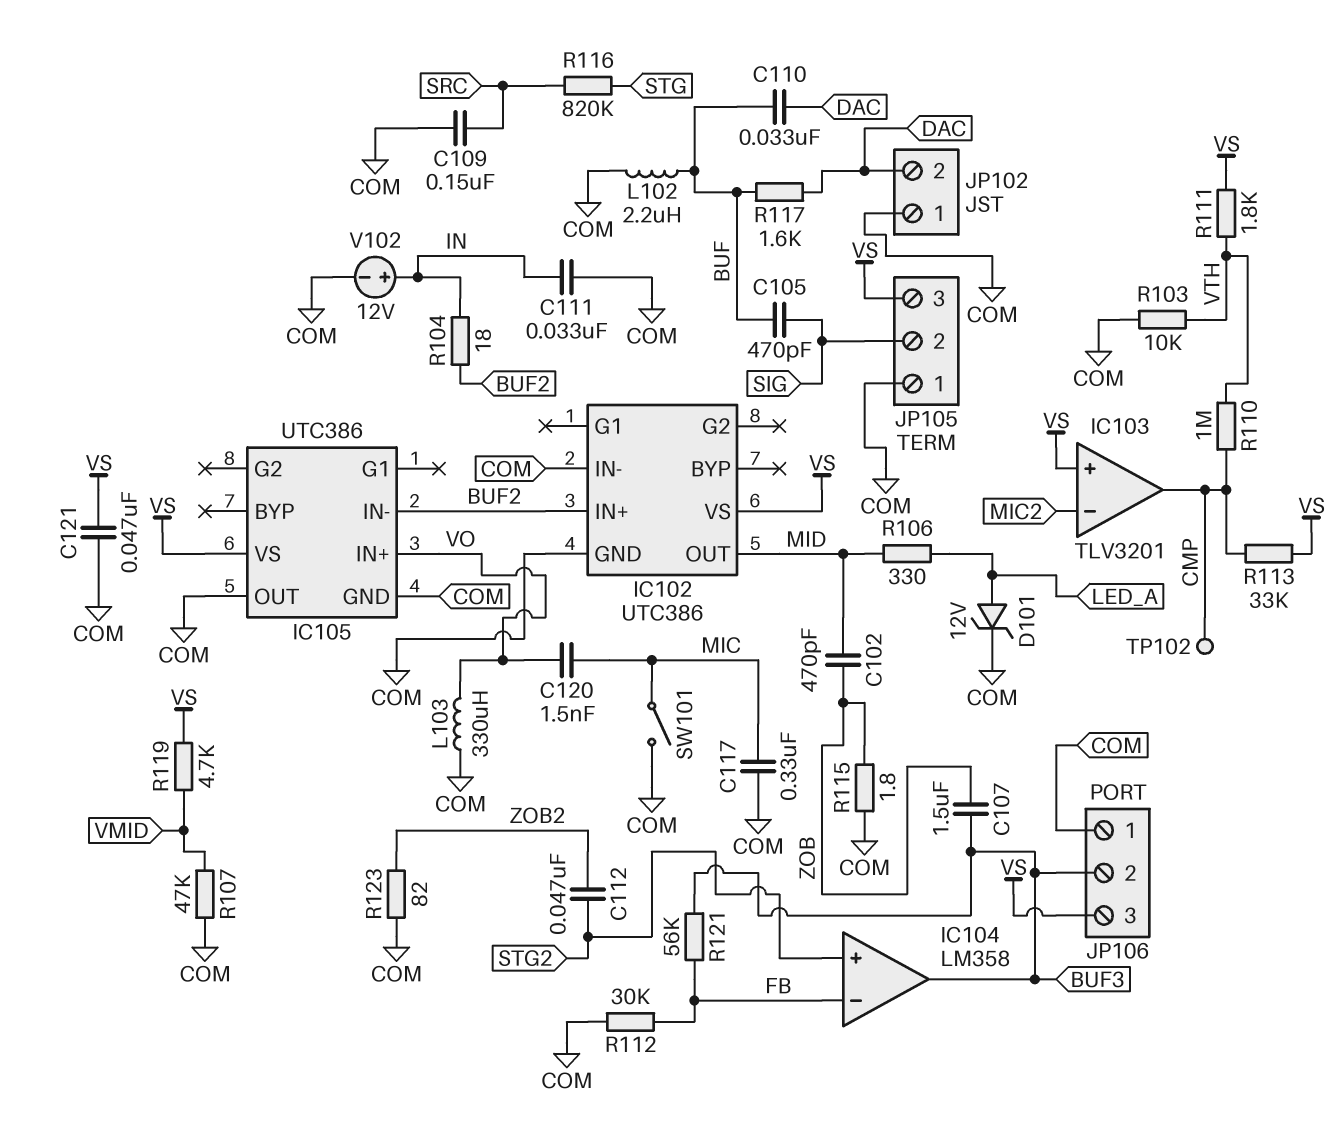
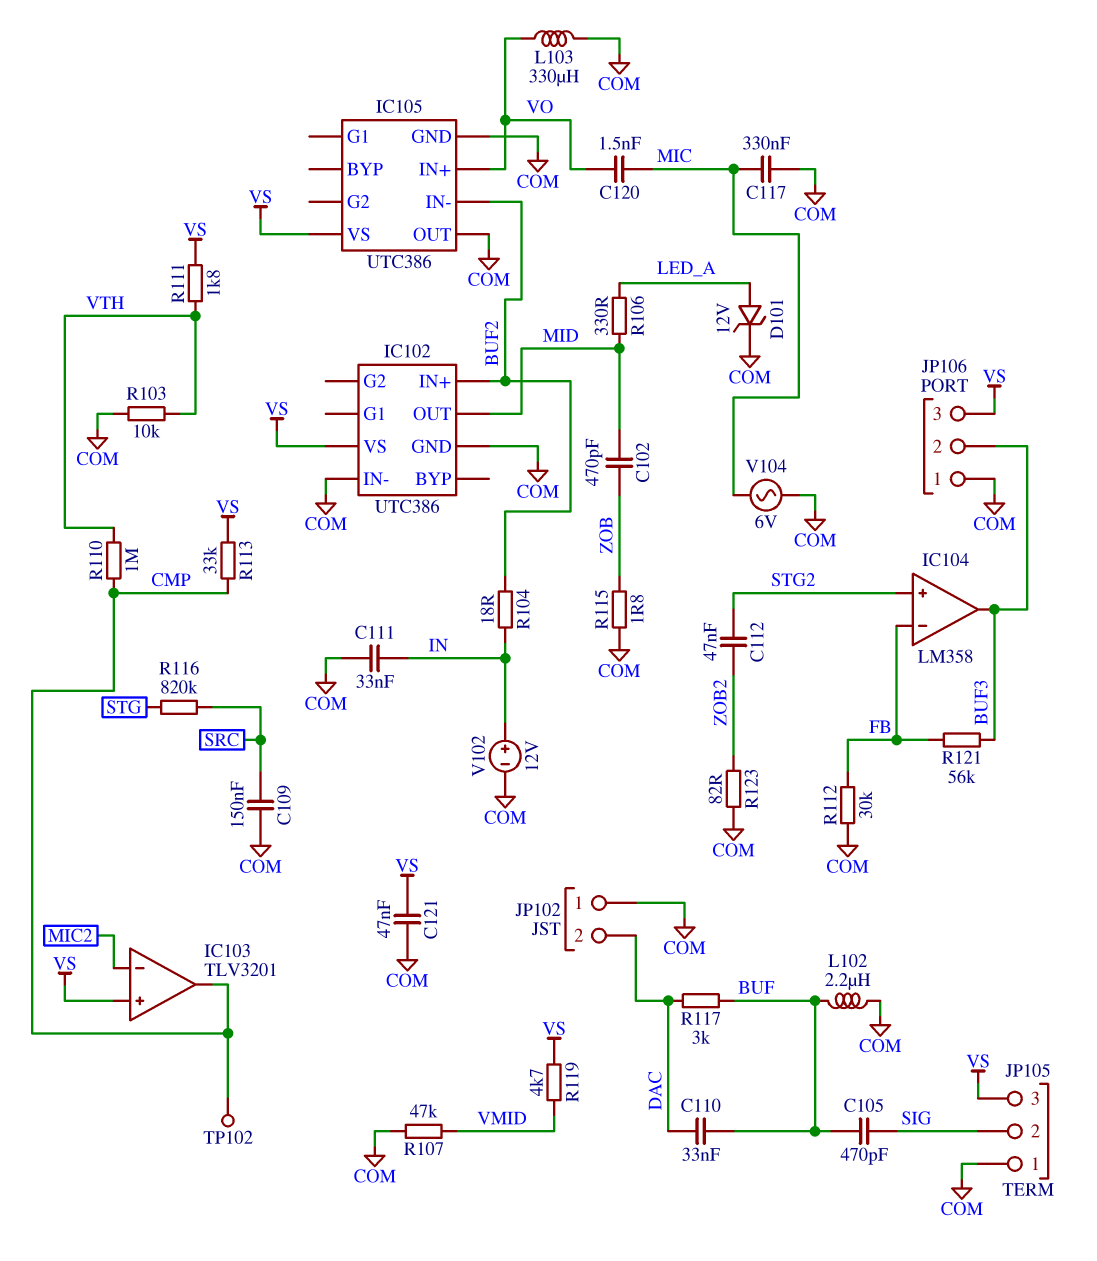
C107: 1.5uF (BUF3, ZOB) -> none
R117: 1.6k (BUF, DAC) -> 3k (BUF, DAC)
SW101: switch (COM, MIC) -> none
V104: none -> AC 6V (COM, MIC)

